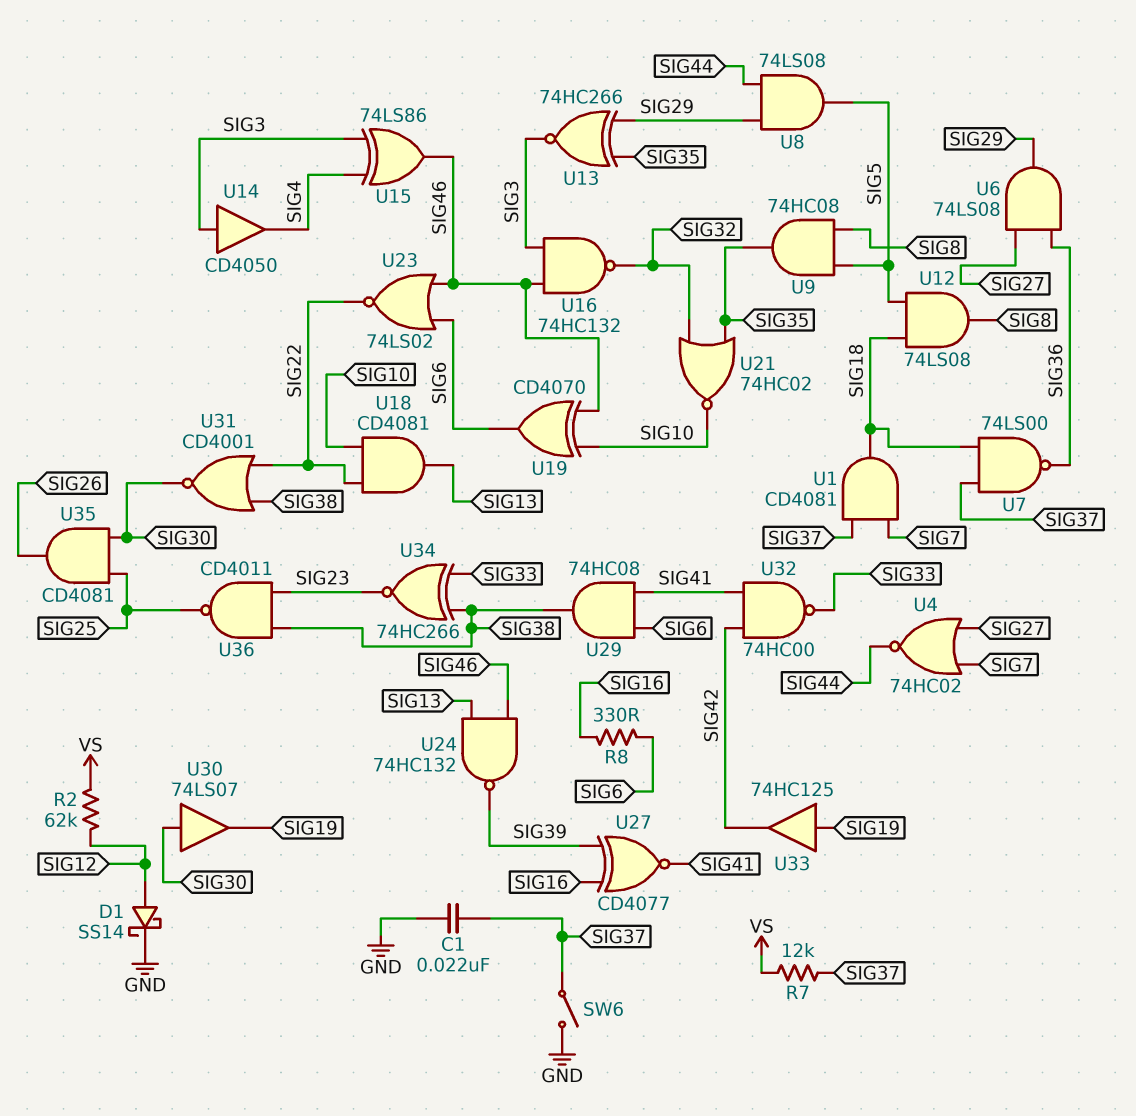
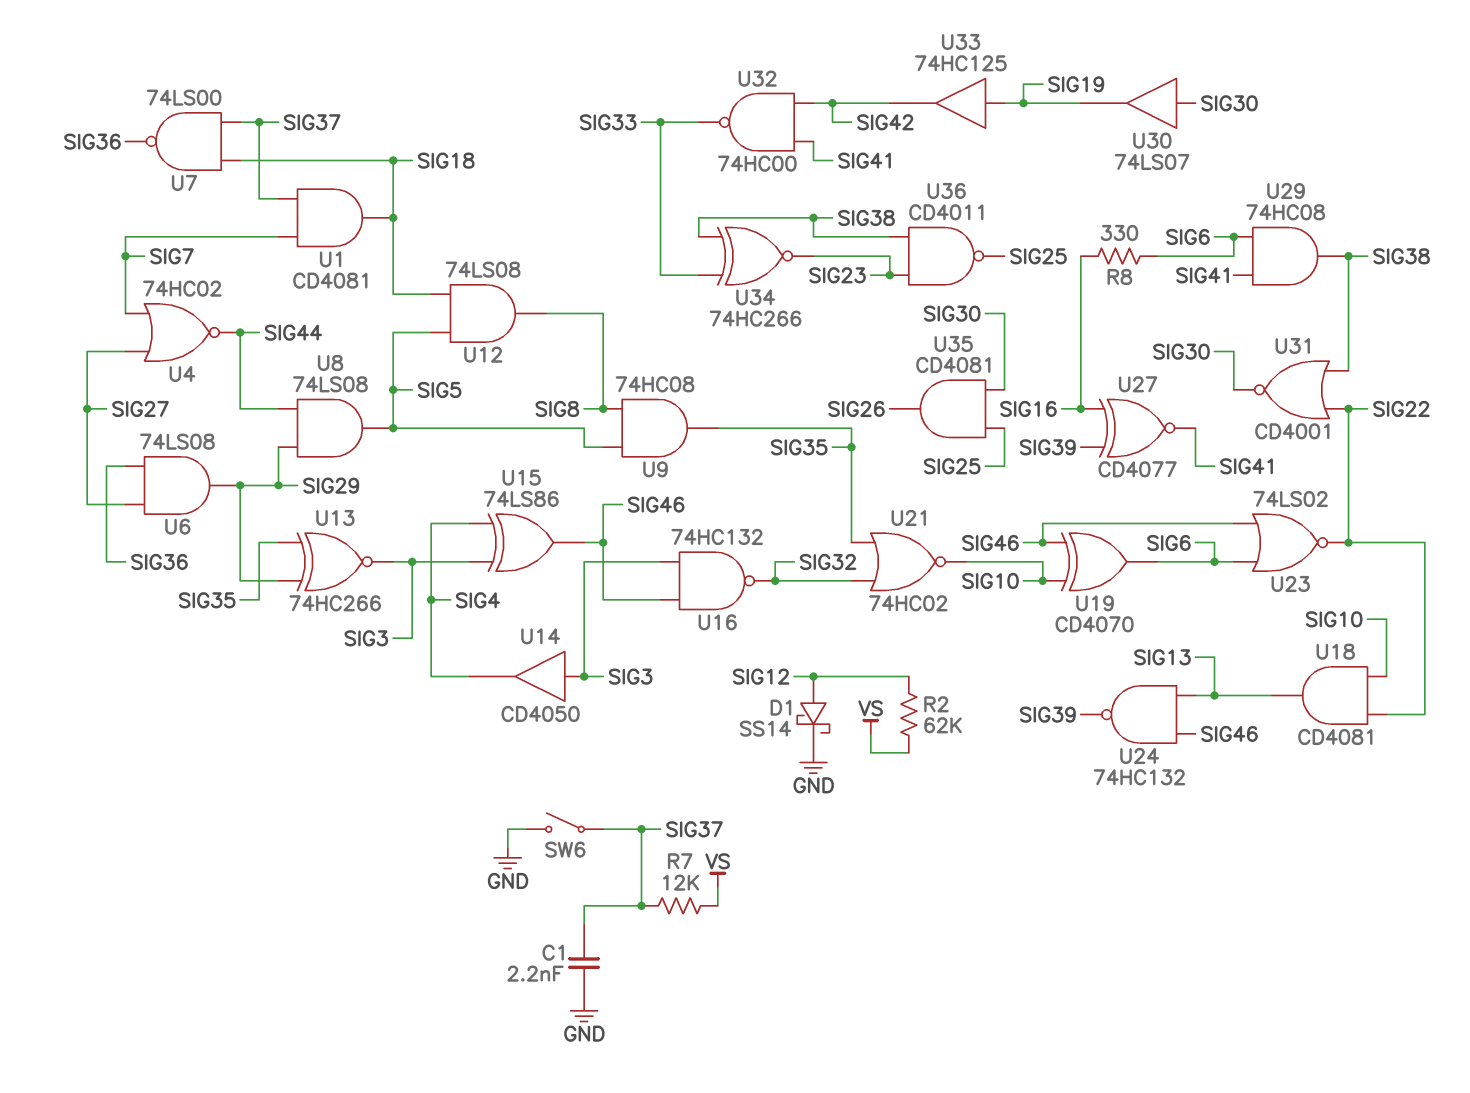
C1: 22nF (GND, SIG37) -> 2.2nF (GND, SIG37)

